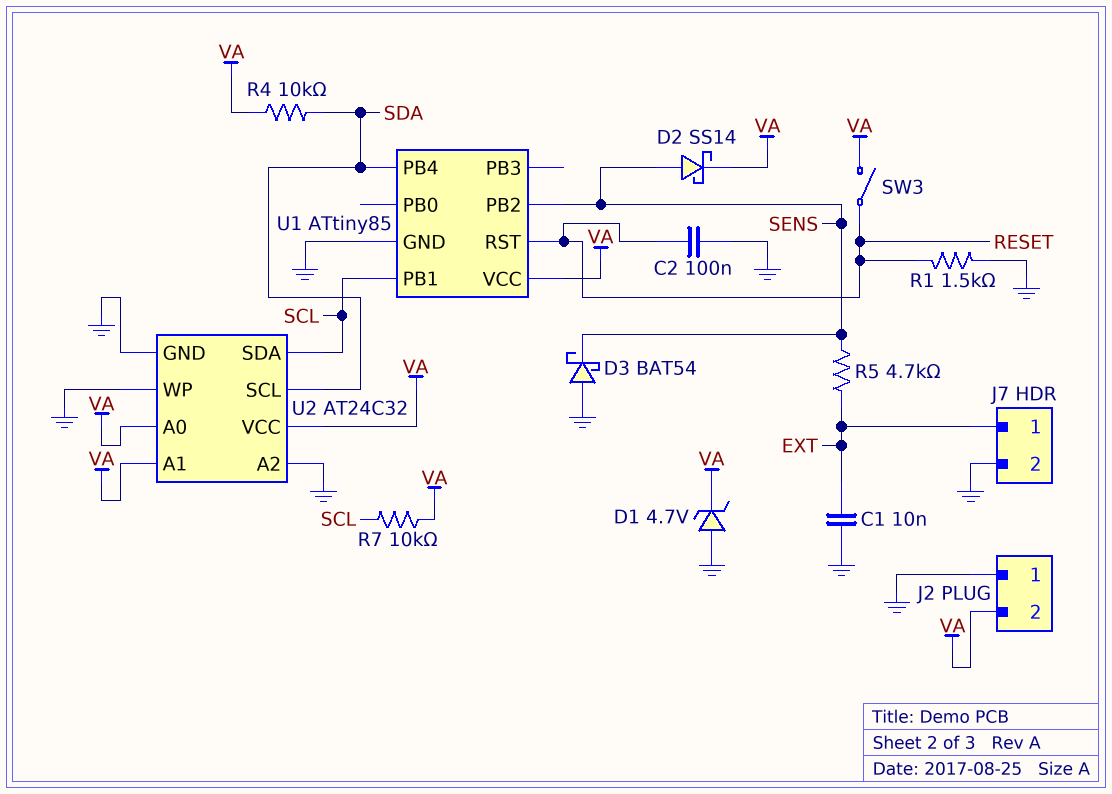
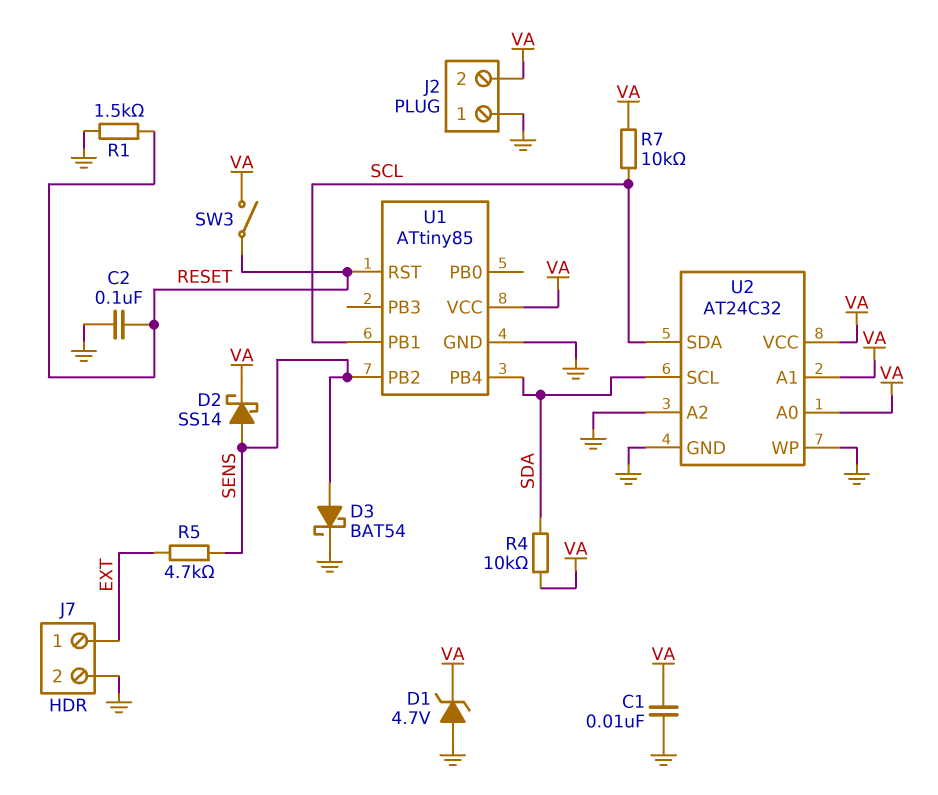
C1: 10nF (EXT, GND) -> 10nF (GND, VA)
D3: schottky BAT54 (A GND, K SENS) -> schottky BAT54 (A SENS, K GND)

